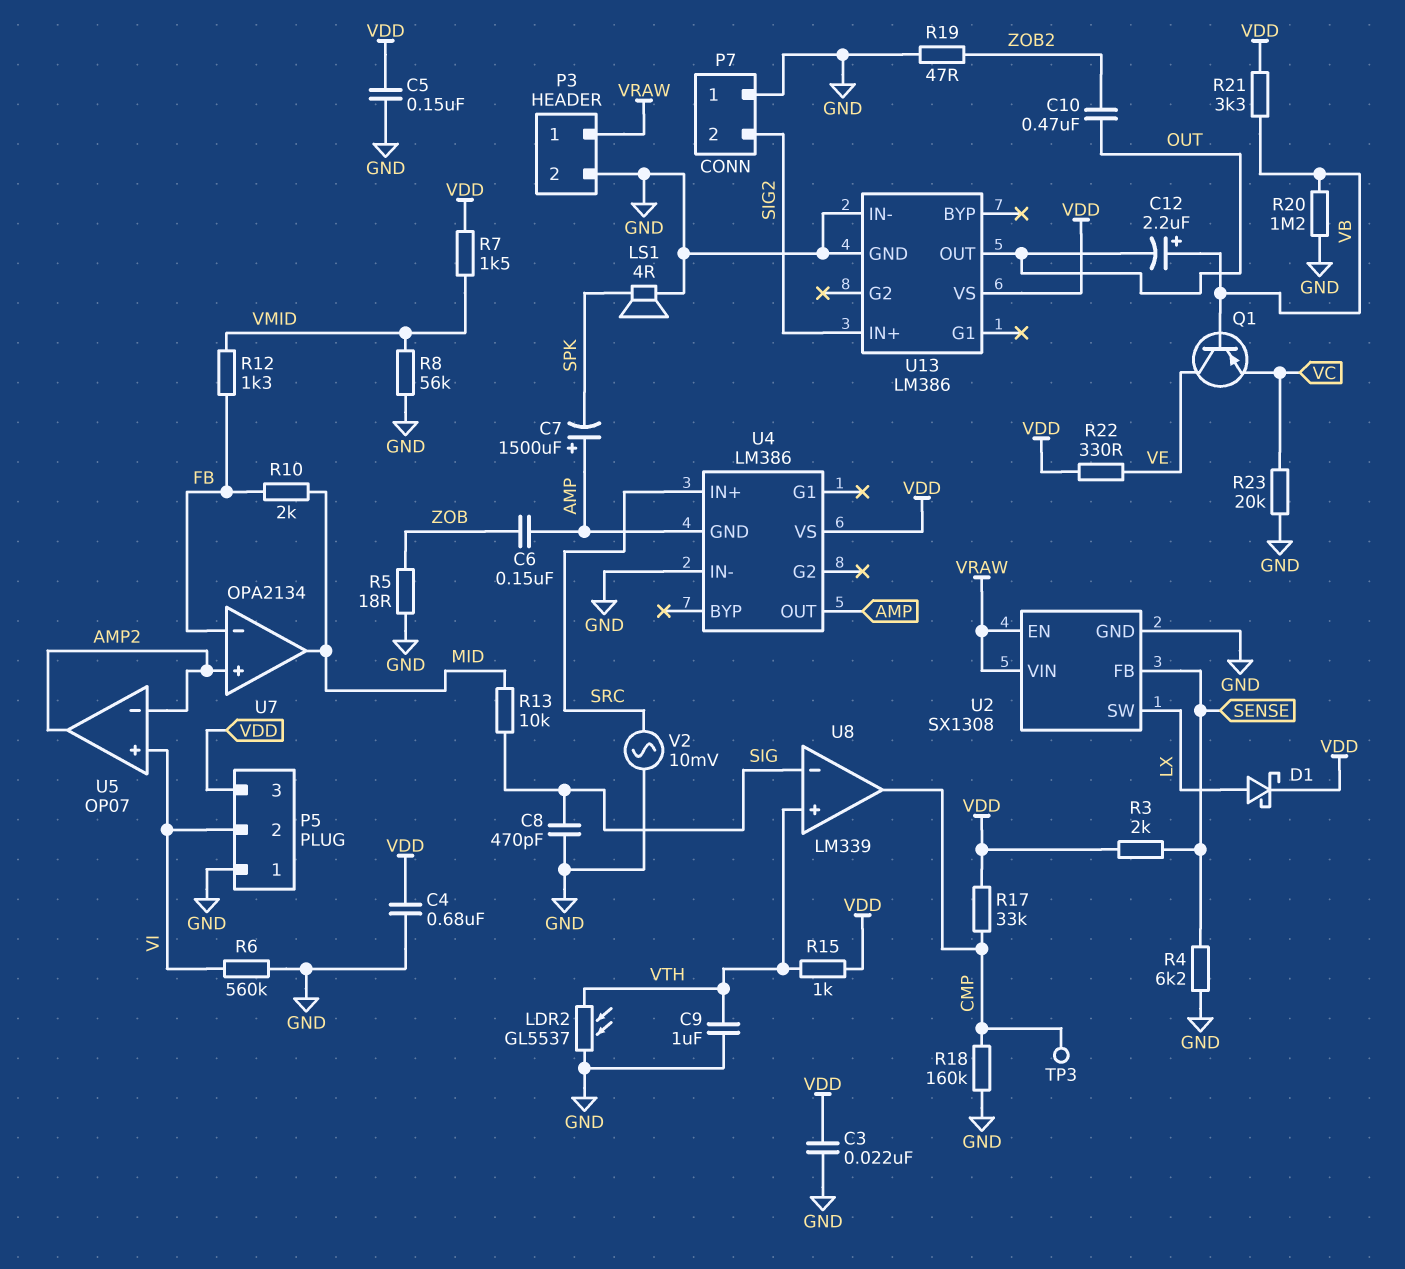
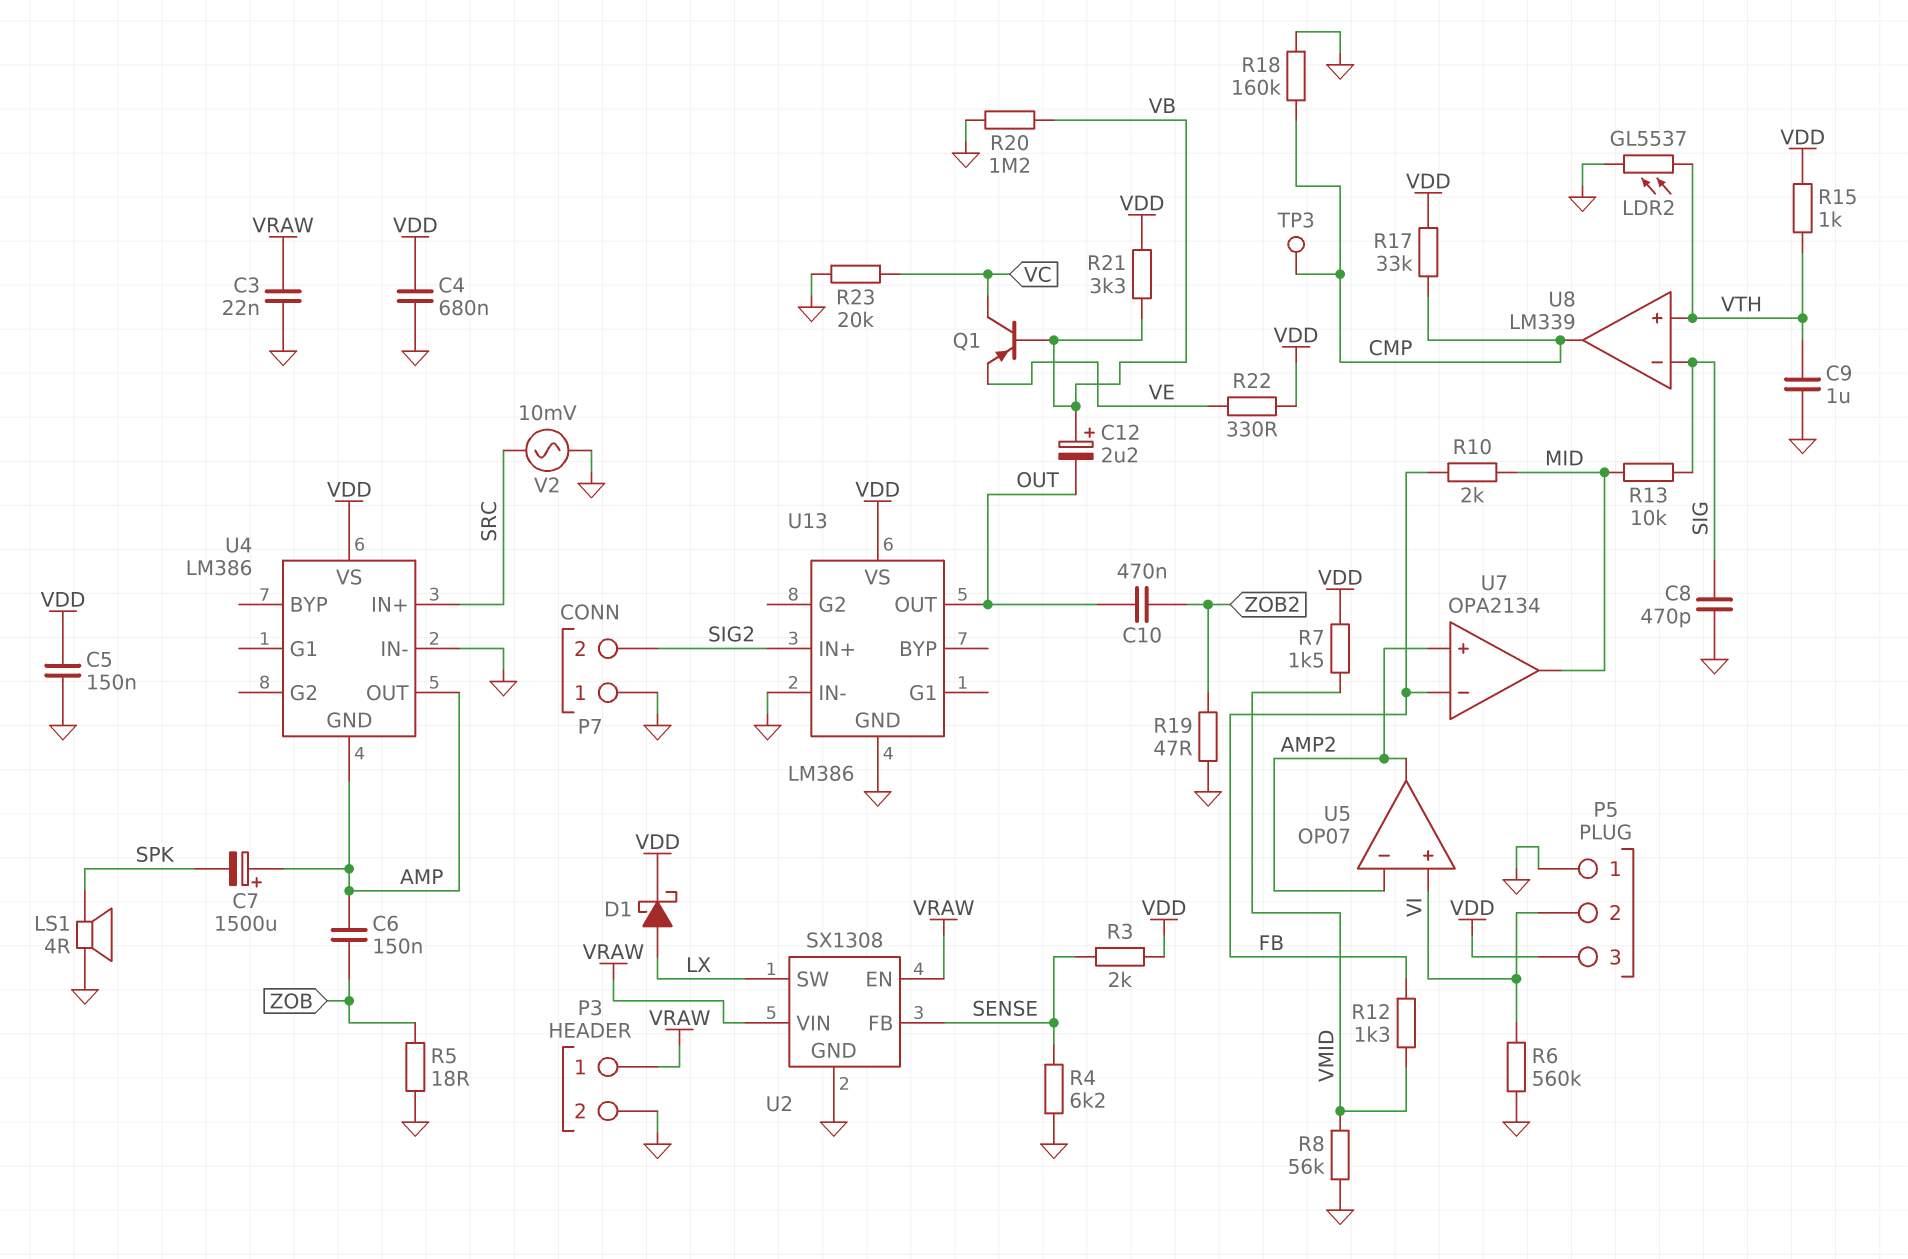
C3: 22nF (GND, VDD) -> 22nF (GND, VRAW)
Q1: PNP (B VB, C VE, E VC) -> PNP (B VB, C VC, E VE)

